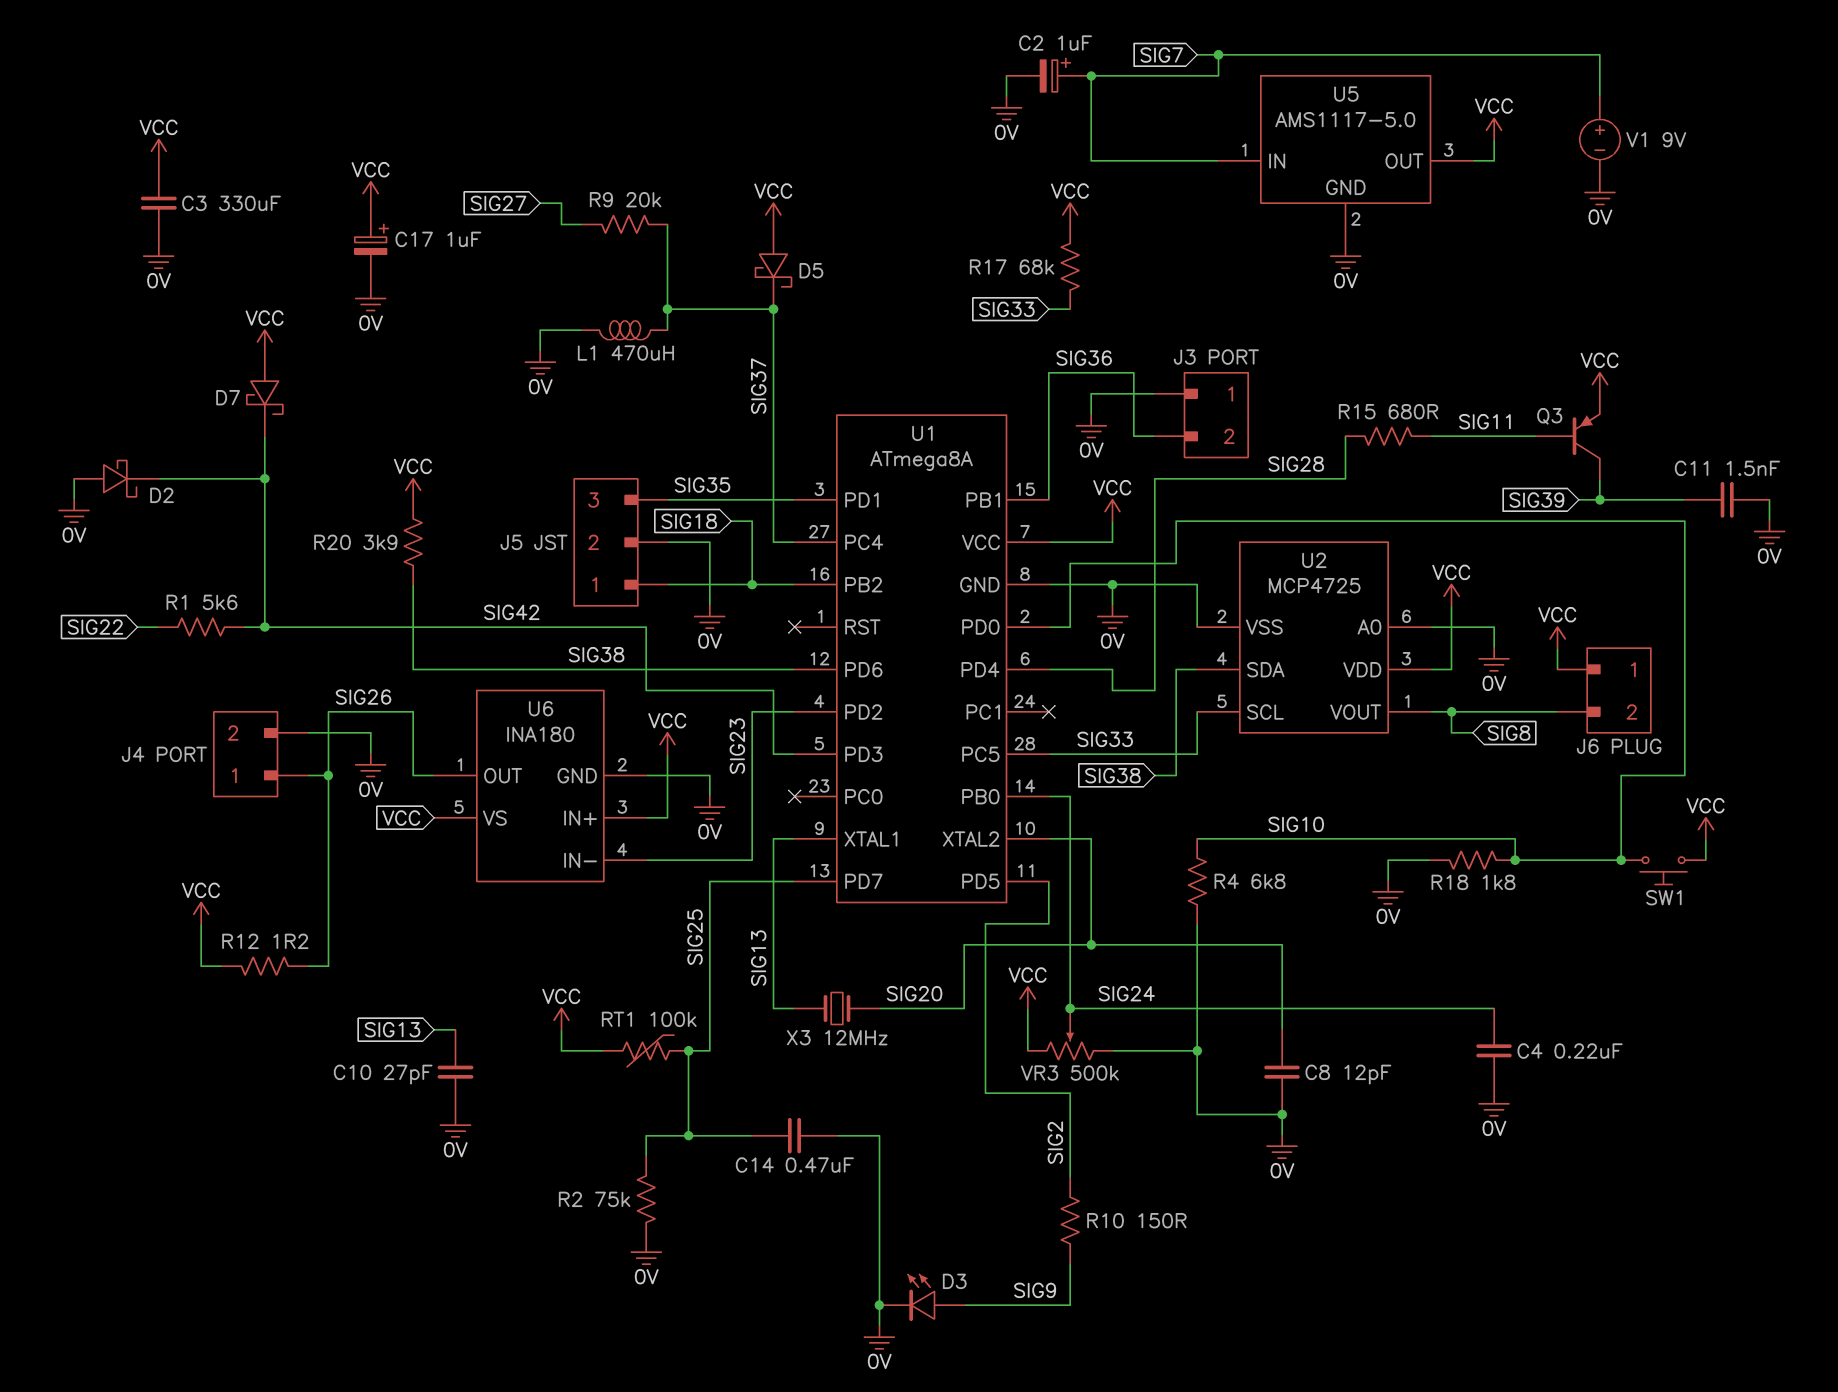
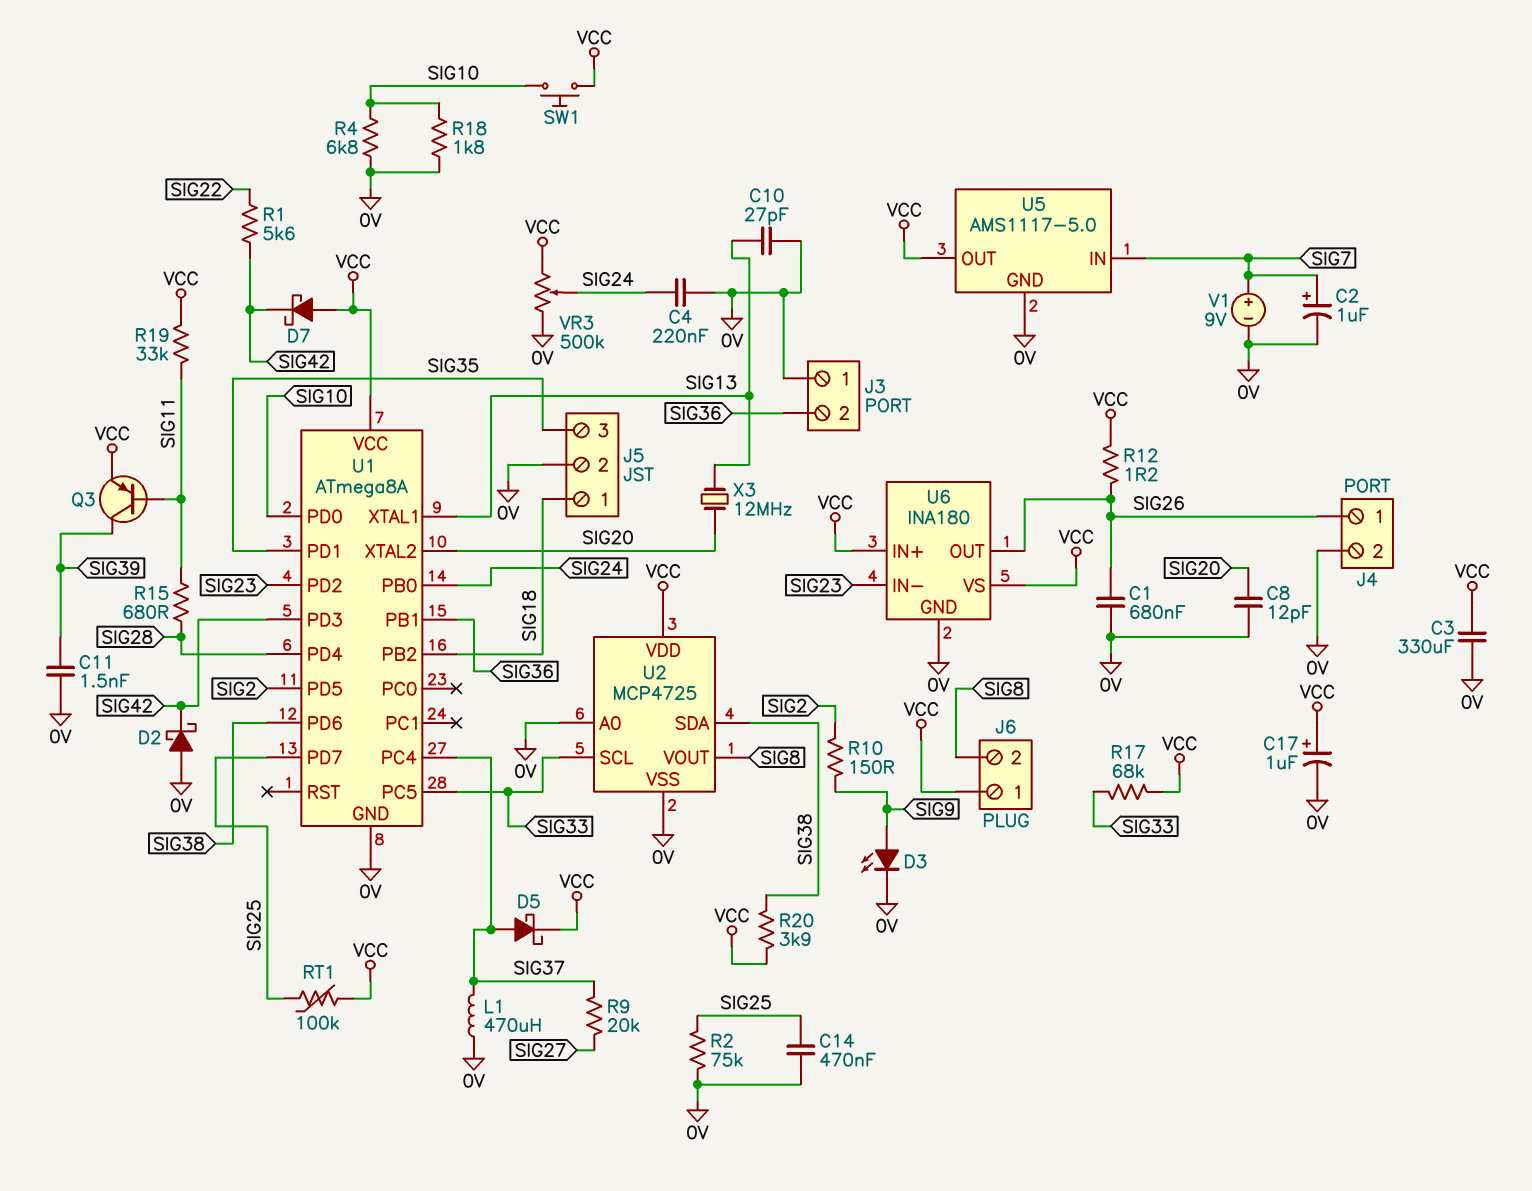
C1: none -> 680nF (0V, SIG26)
D5: schottky (A VCC, K SIG37) -> schottky (A SIG37, K VCC)
R19: none -> 33k (SIG11, VCC)

